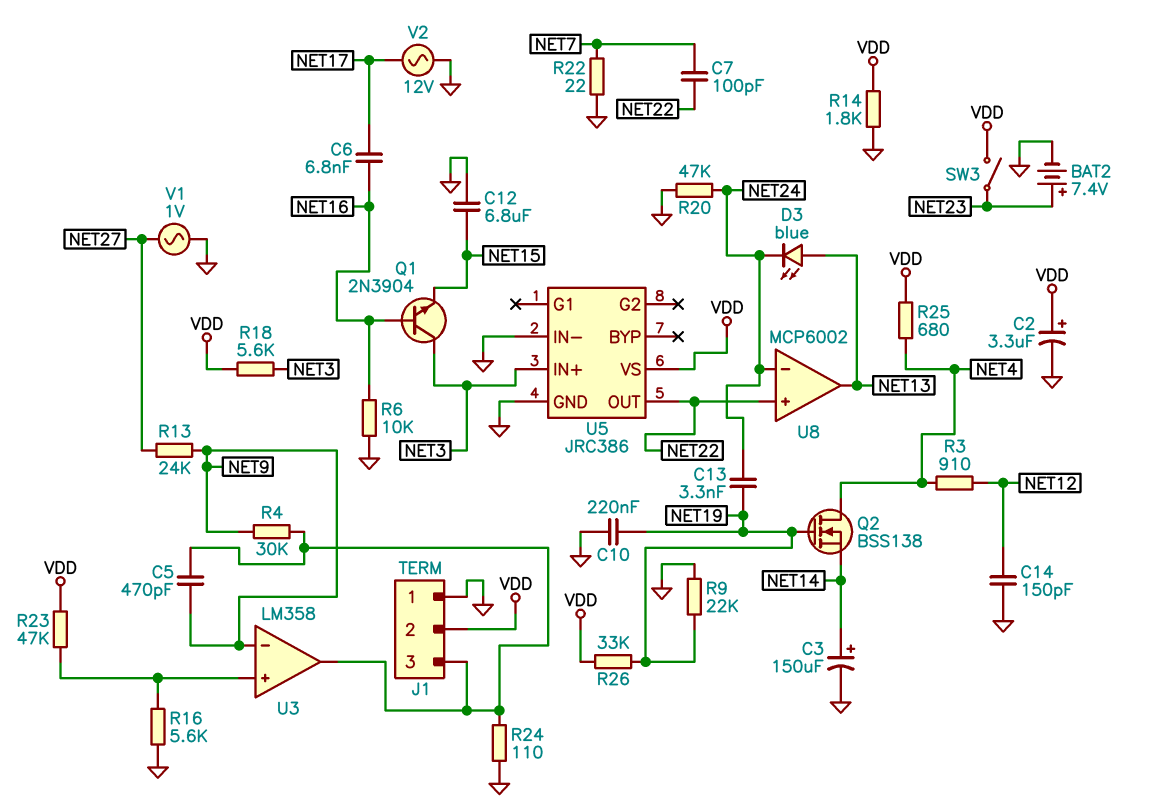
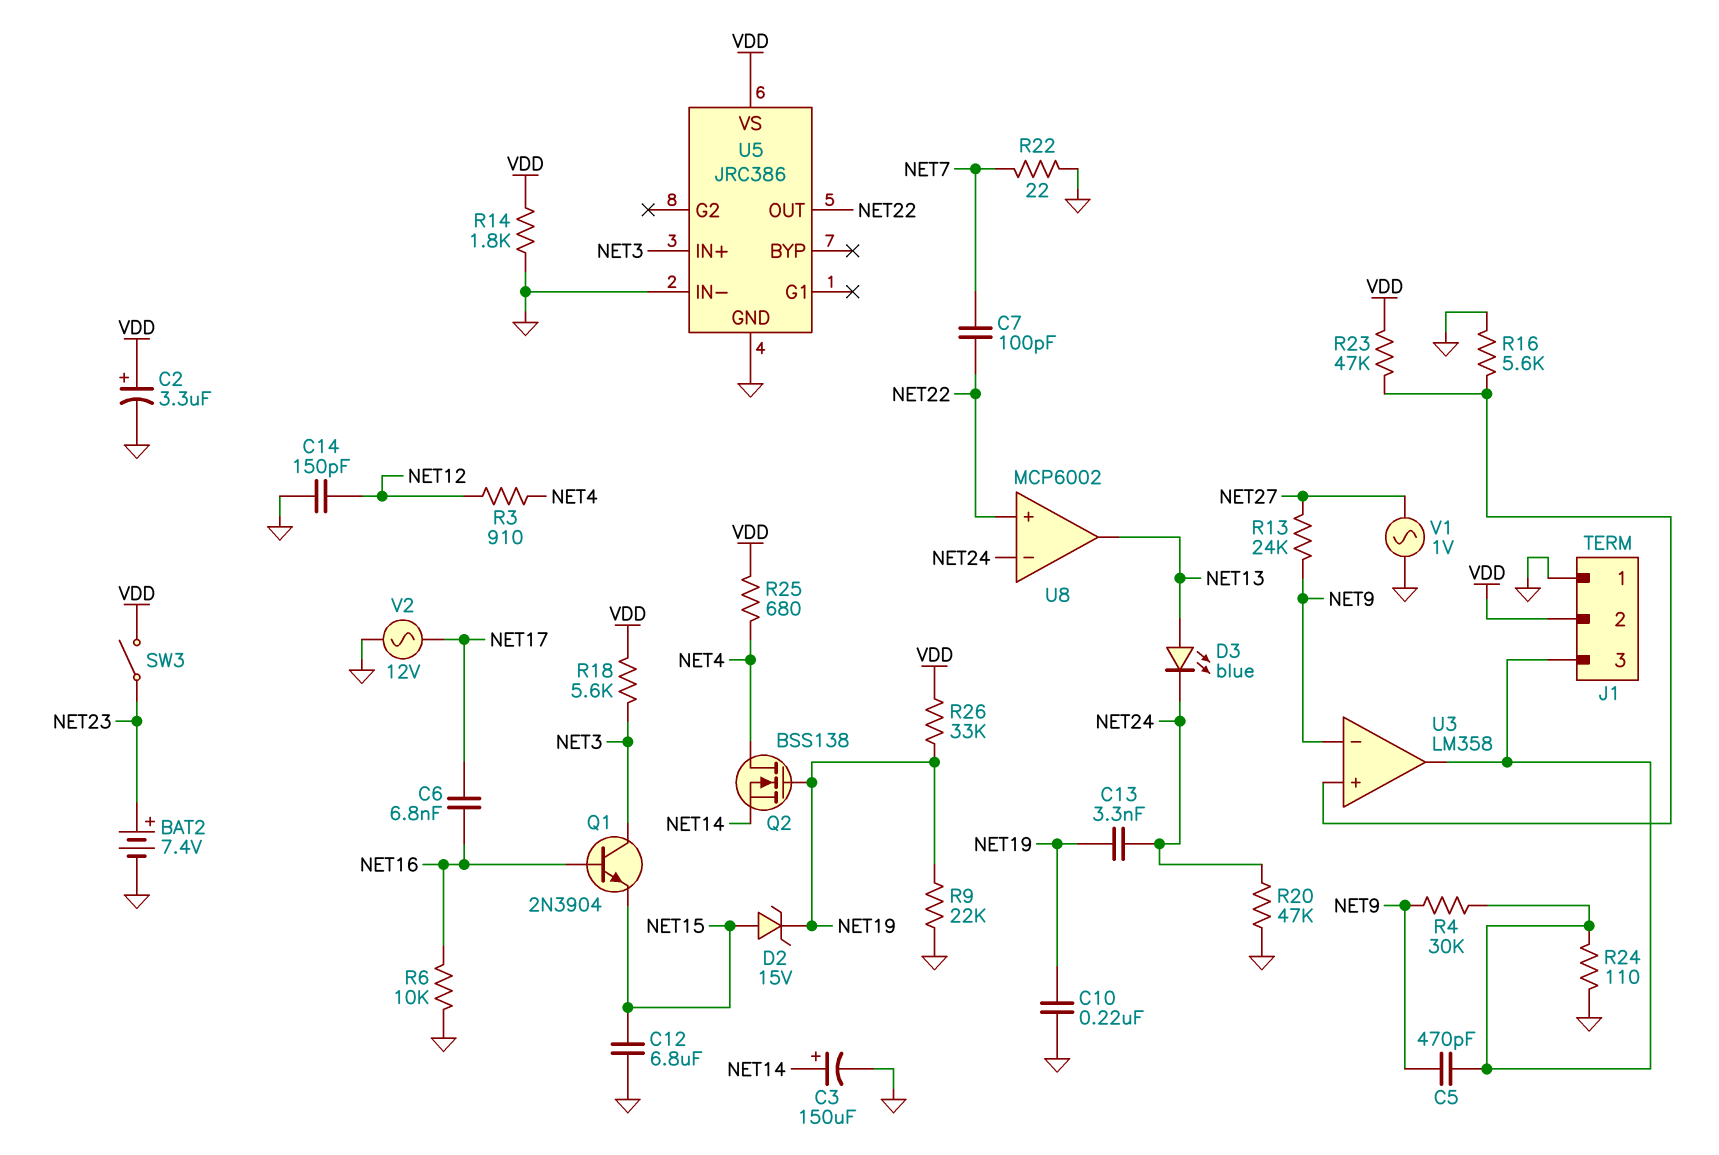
D2: none -> zener 15V (A NET15, K NET19)

